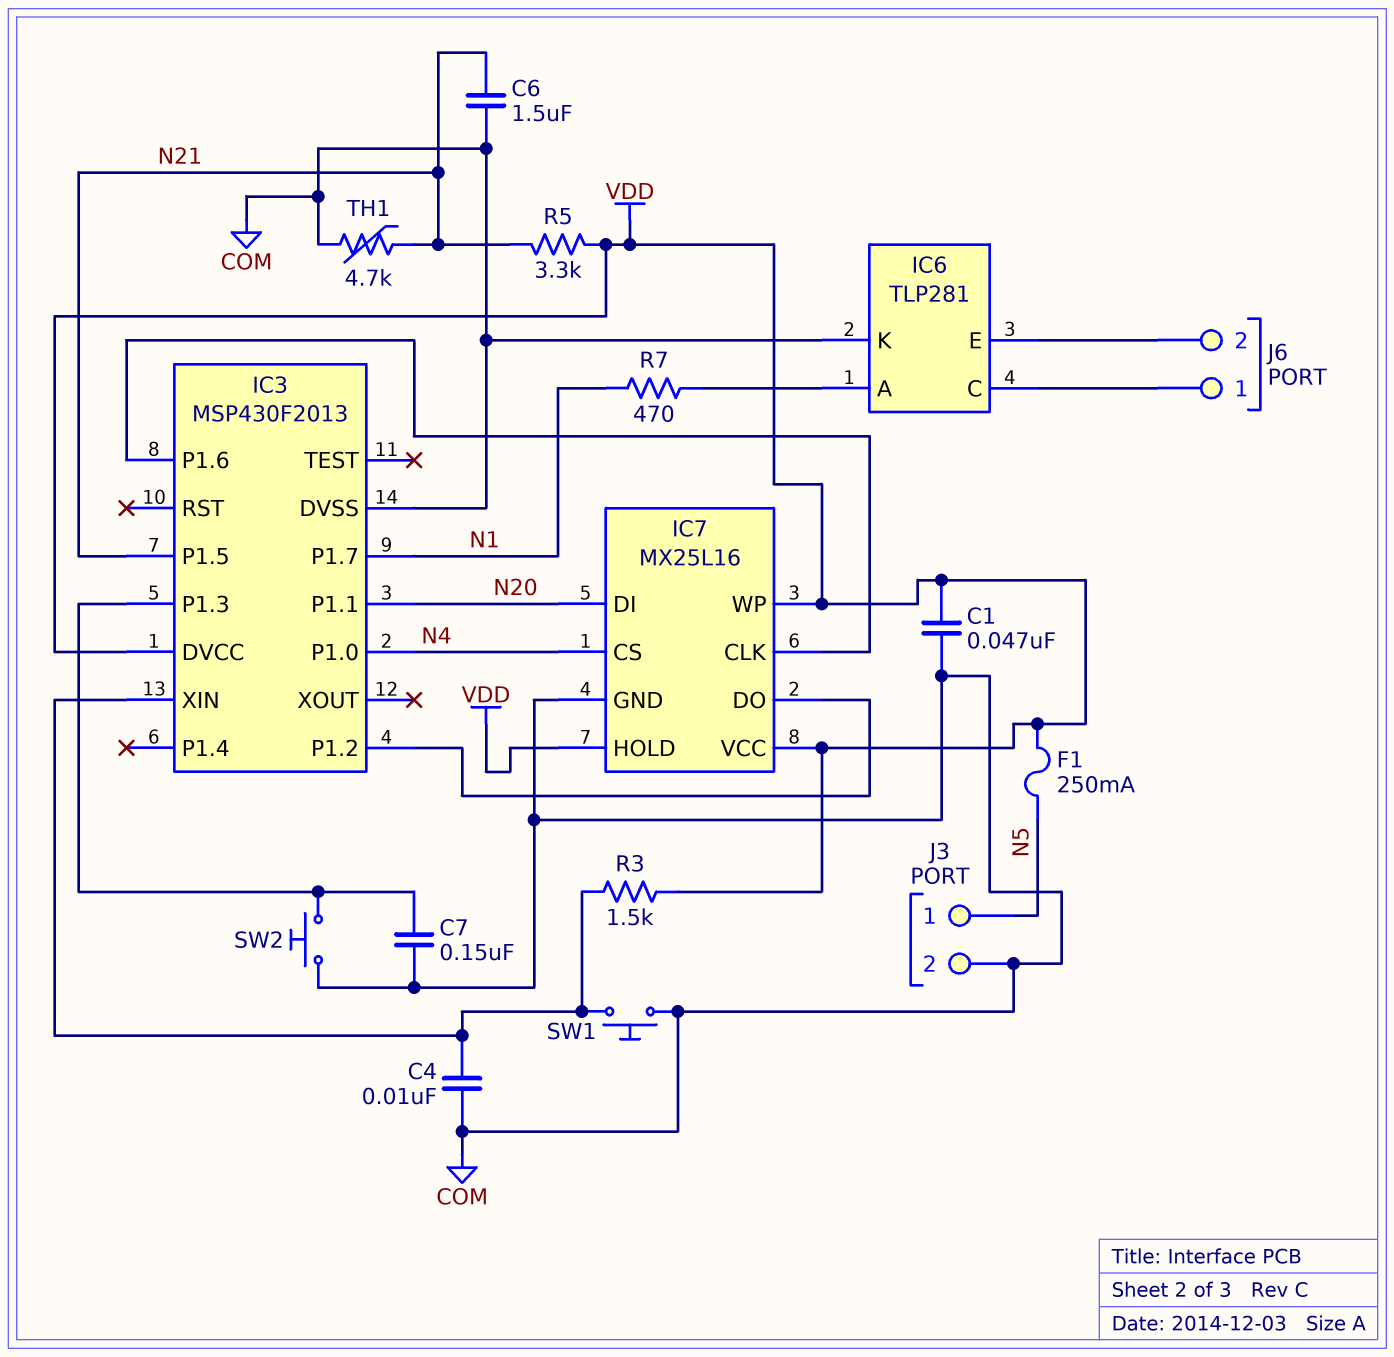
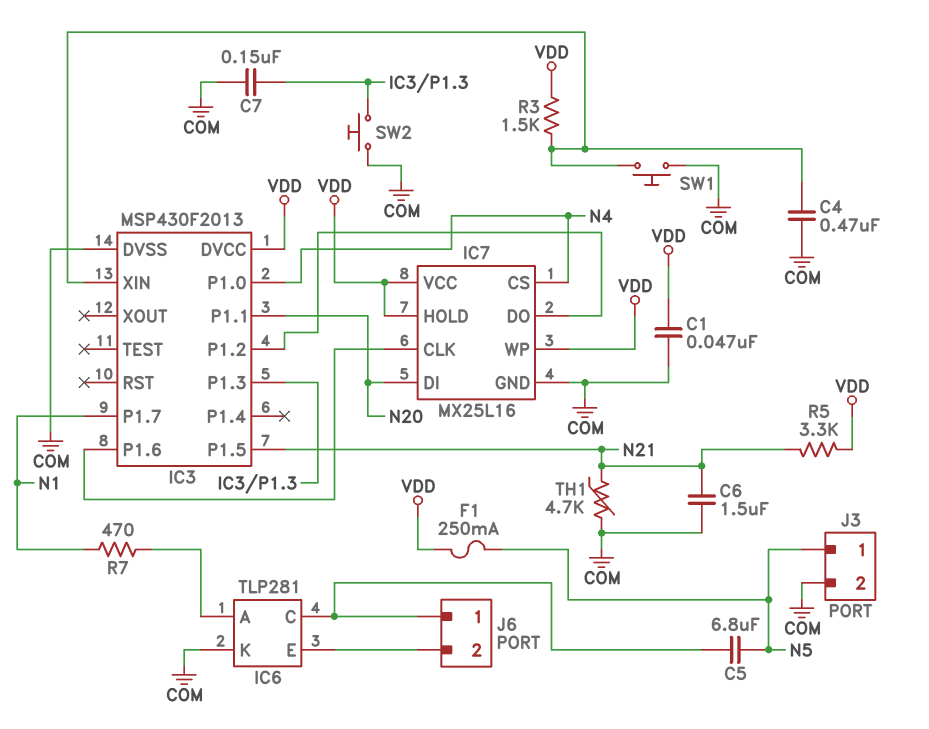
C4: 10nF (COM, IC3/XIN) -> 470nF (COM, IC3/XIN)
C5: none -> 6.8uF (IC6/C, N5)

